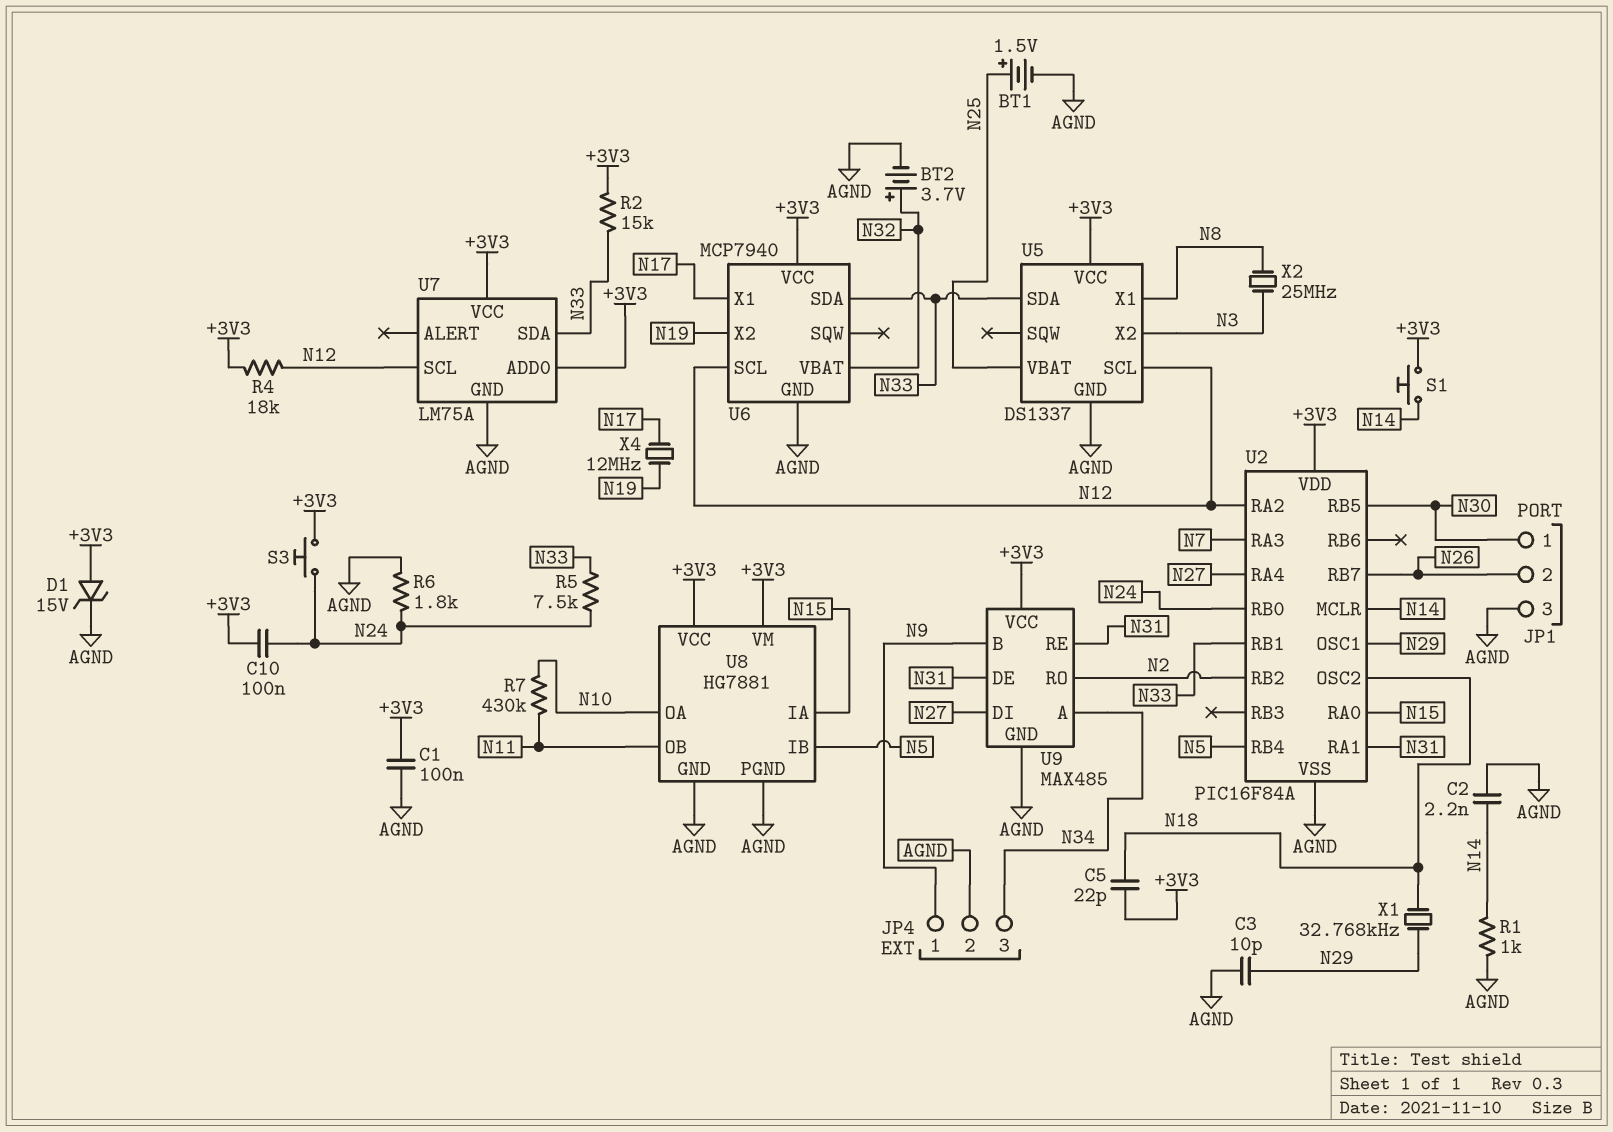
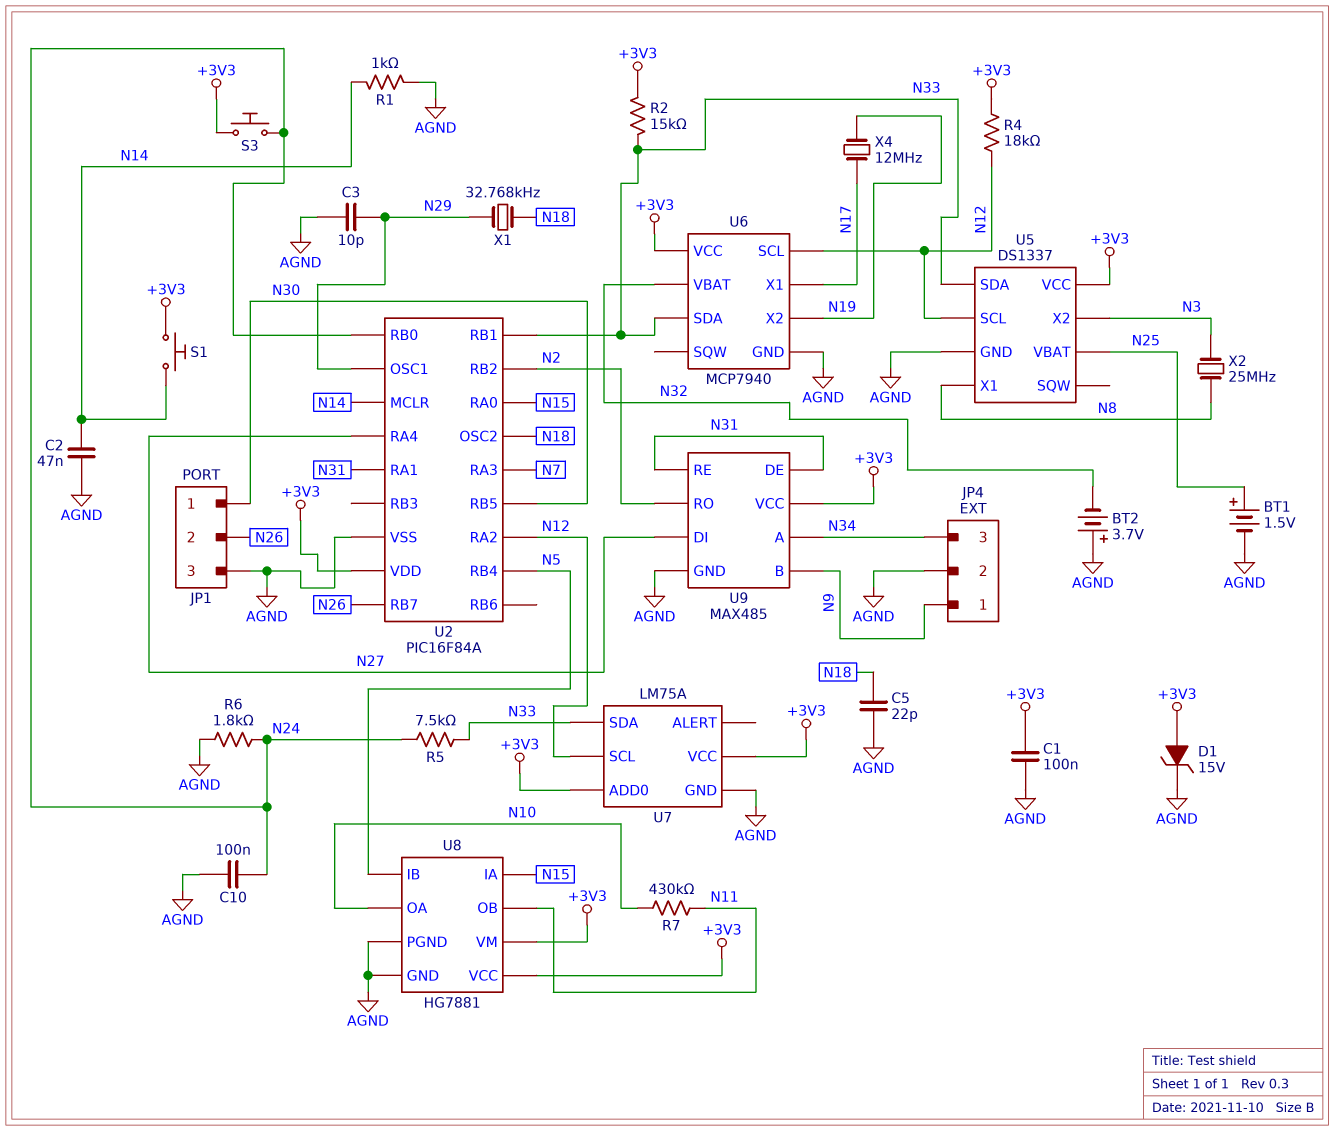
BT2: 3.7V (plus N32, minus AGND) -> 3.7V (plus AGND, minus N32)
C2: 2.2nF (AGND, N14) -> 47nF (AGND, N14)
C5: 22pF (+3V3, N18) -> 22pF (AGND, N18)
C10: 100nF (+3V3, N24) -> 100nF (AGND, N24)

